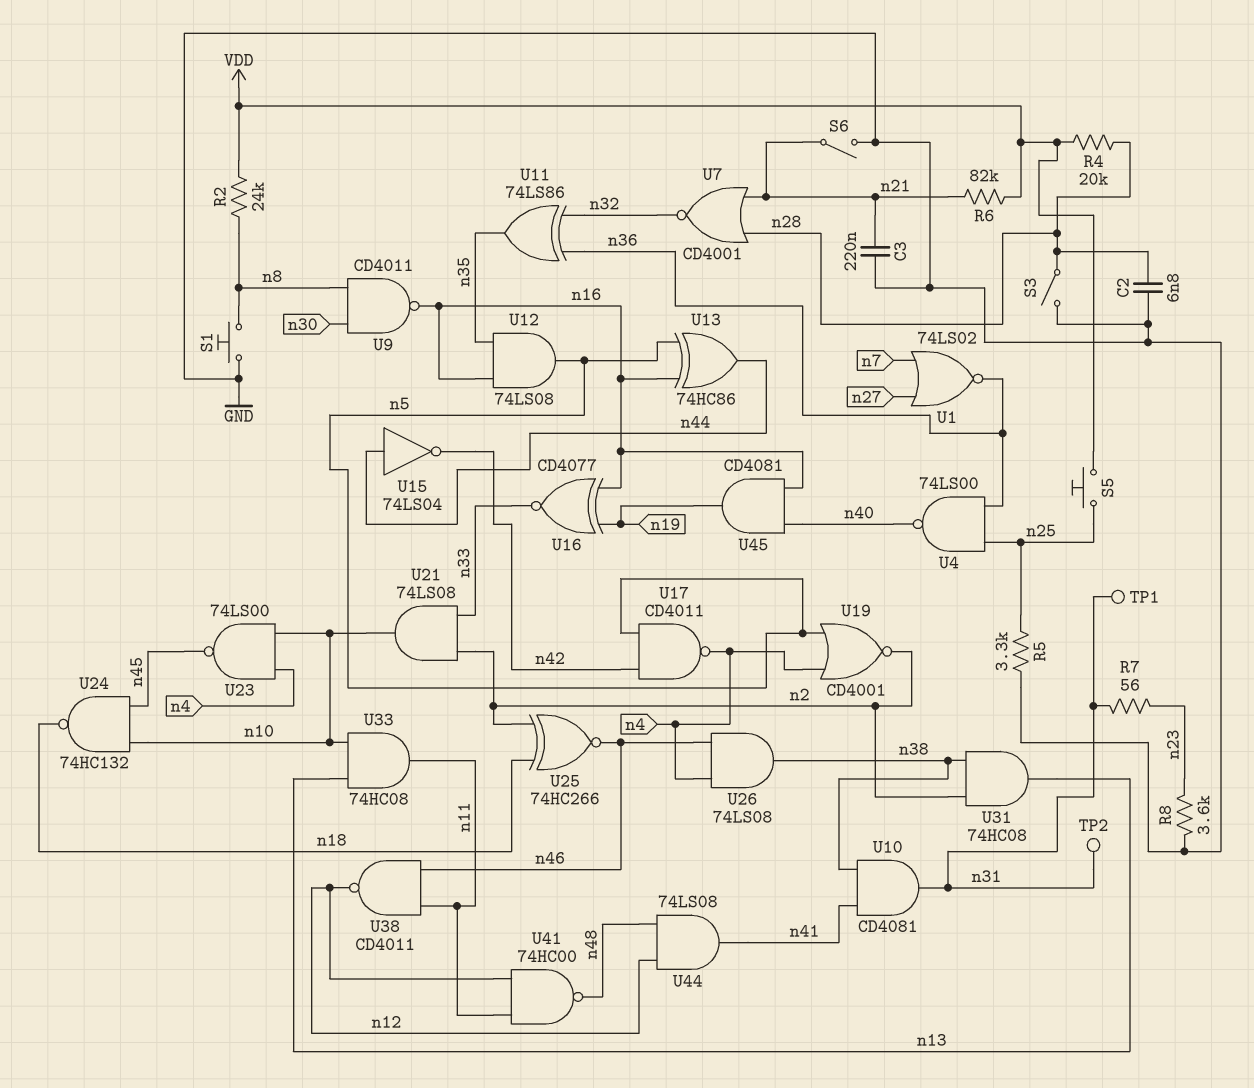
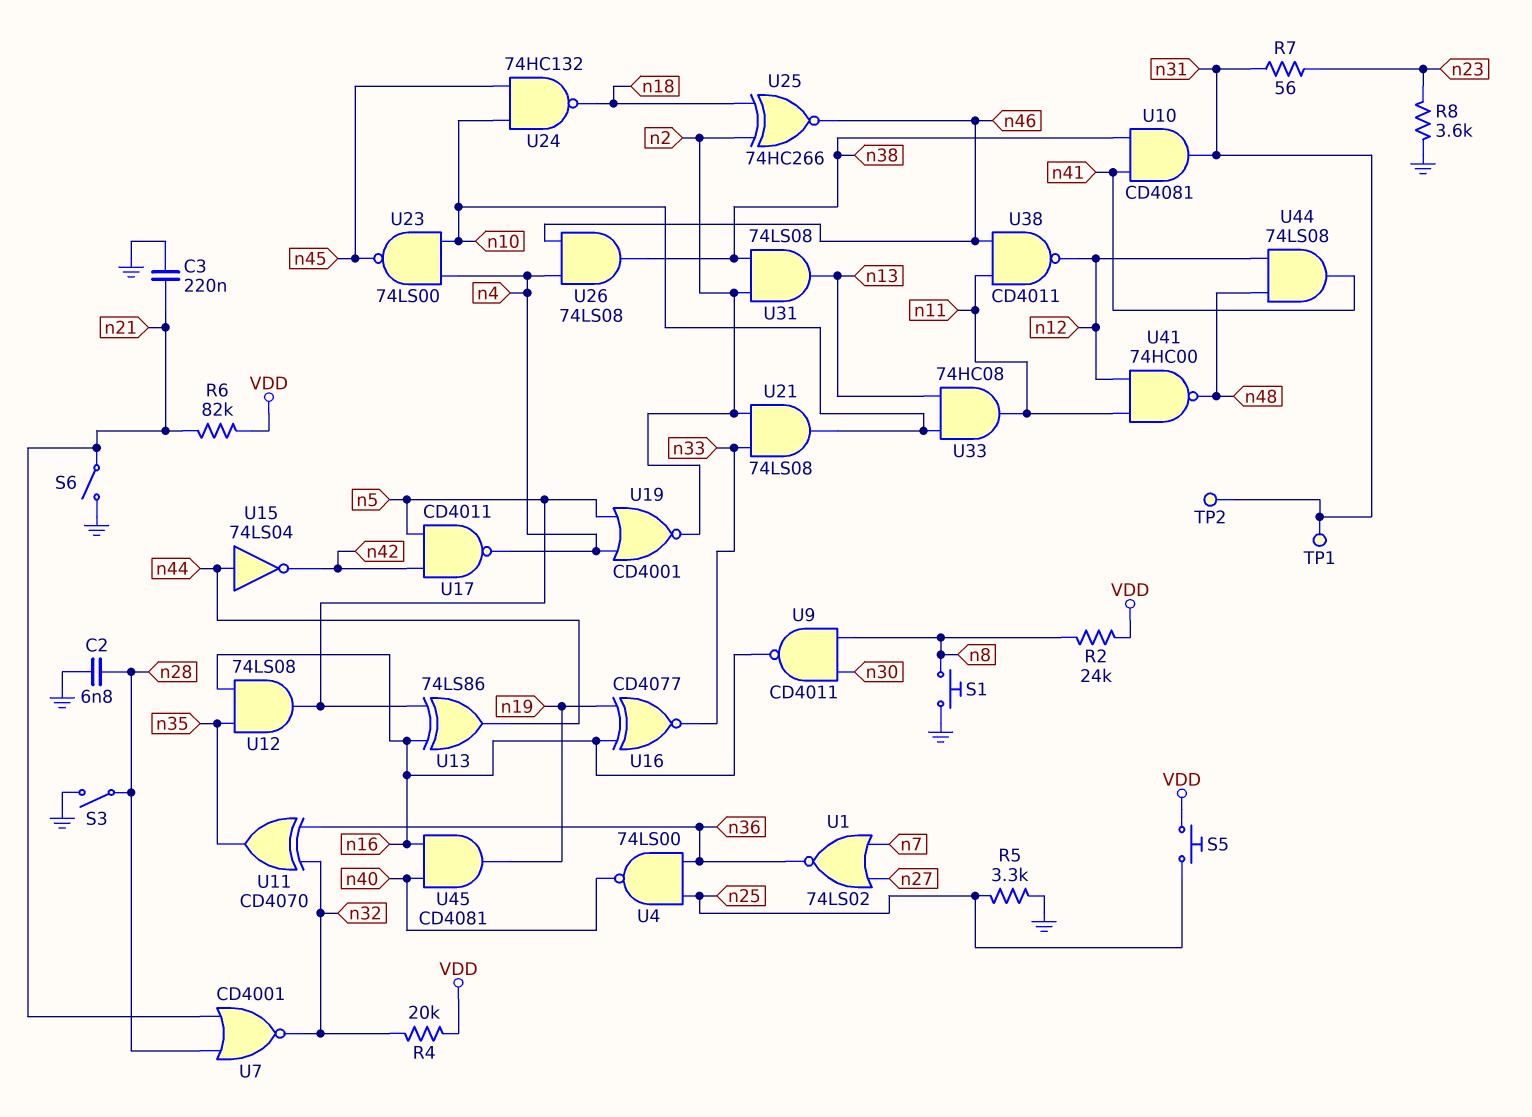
R4: 20k (VDD, n28) -> 20k (VDD, n32)
U11: XOR 74LS86 (in n32, in n36, out n35) -> XOR CD4070 (in n32, in n36, out n35)
U13: XOR 74HC86 (in n5, in n16, out n44) -> XOR 74LS86 (in n5, in n16, out n44)
U31: AND 74HC08 (in n2, in n38, out n13) -> AND 74LS08 (in n2, in n38, out n13)

